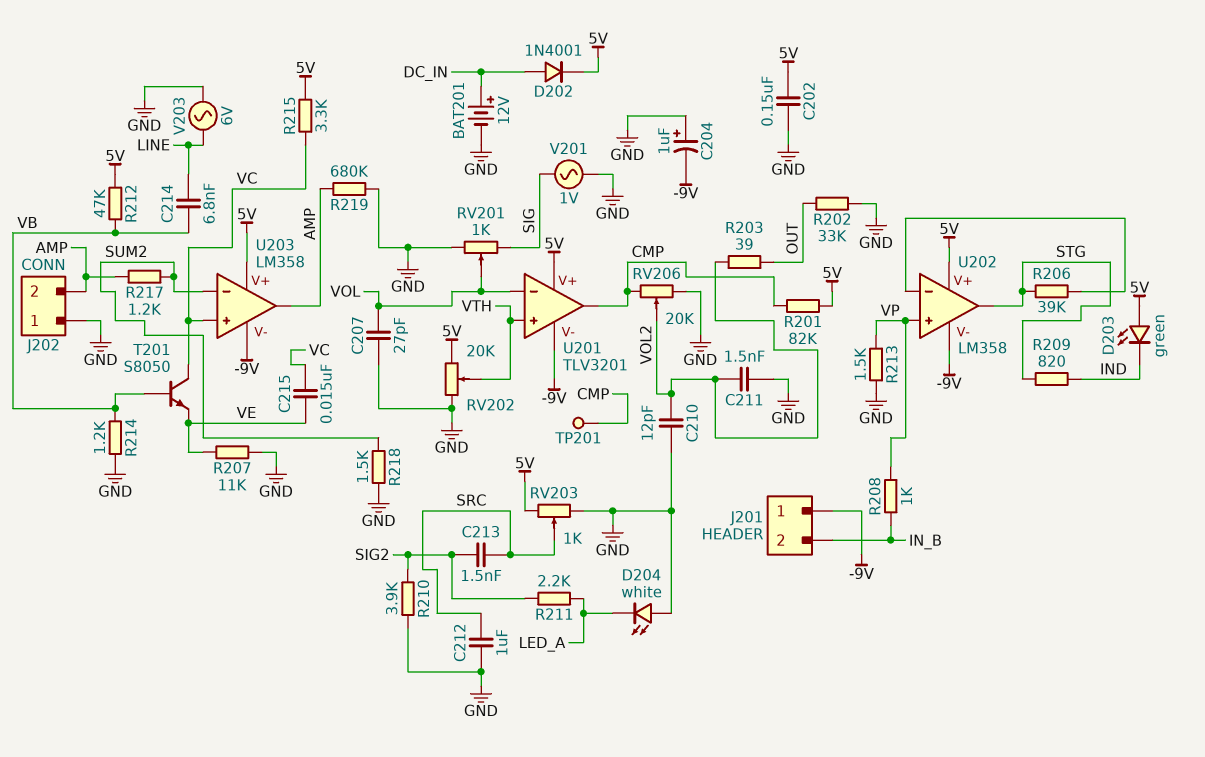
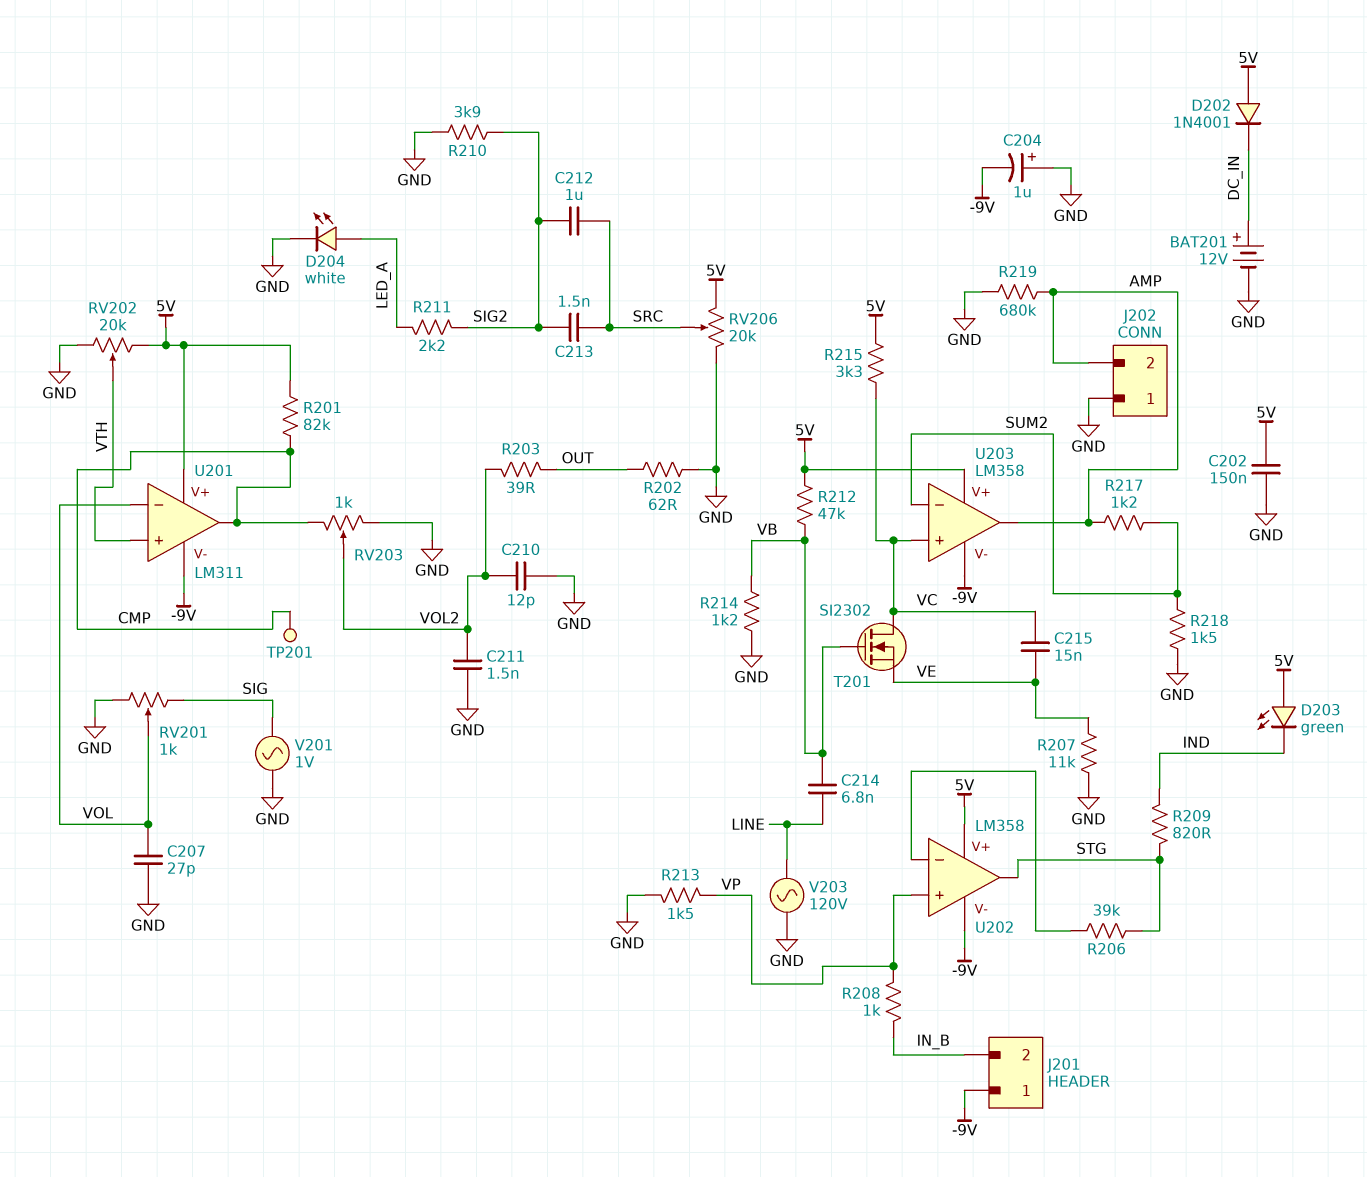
C212: 1uF (GND, SRC) -> 1uF (SIG2, SRC)
D202: diode 1N4001 (A DC_IN, K 5V) -> diode 1N4001 (A 5V, K DC_IN)
D204: LED white (A GND, K LED_A) -> LED white (A LED_A, K GND)
R202: 33k (GND, OUT) -> 62 (GND, OUT)
RV203: 1k (5V, GND, wiper SRC) -> 1k (CMP, GND, wiper VOL2)
RV206: 20k (CMP, GND, wiper VOL2) -> 20k (5V, GND, wiper SRC)
T201: NPN S8050 (B VB, C VC, E VE) -> NMOS SI2302 (G VB, D VC, S VE)
U201: TLV3201 -> LM311
V203: AC 6V (GND, LINE) -> AC 120V (GND, LINE)

